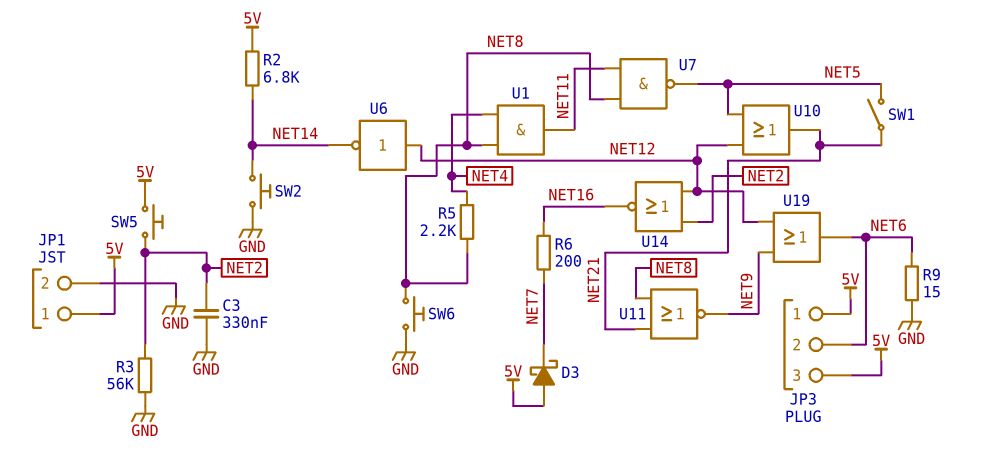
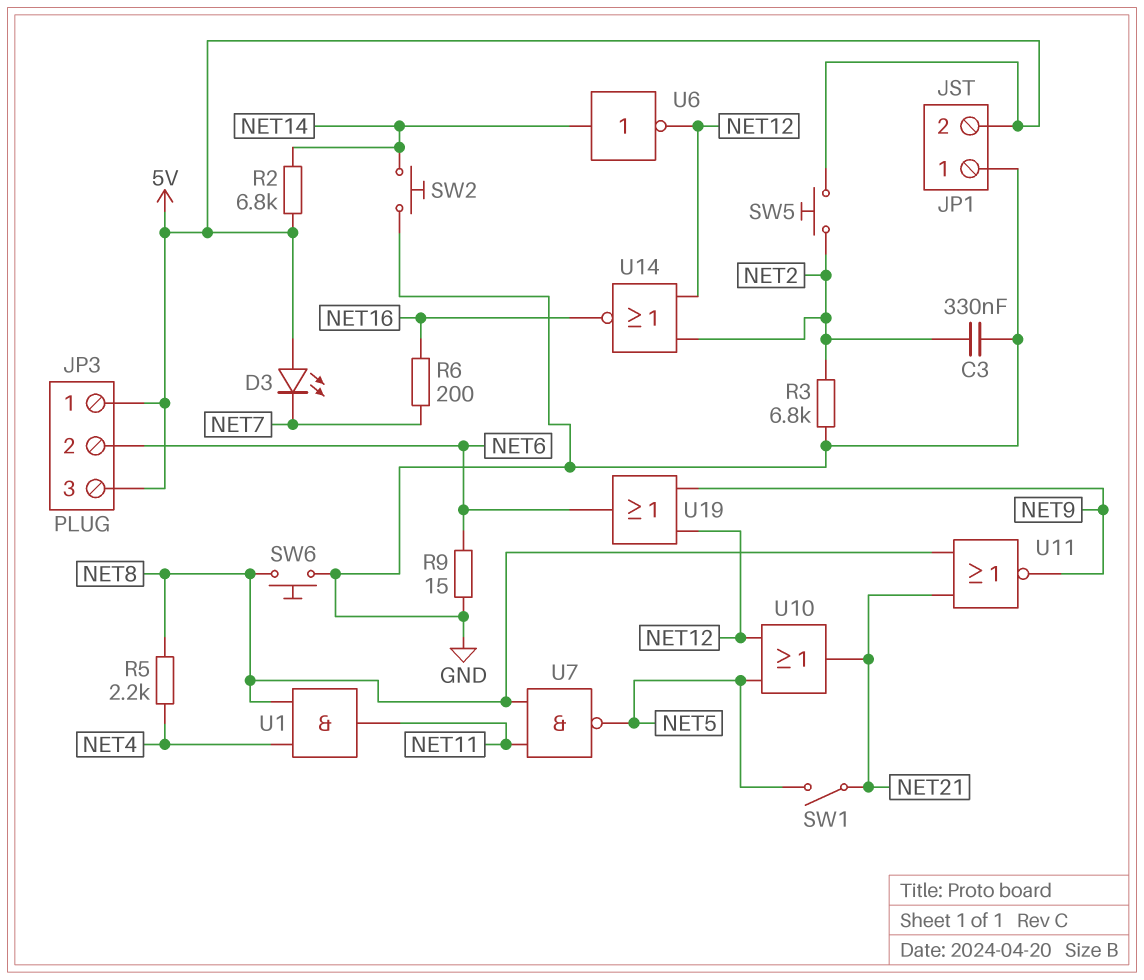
D3: schottky (A 5V, K NET7) -> LED (A 5V, K NET7)
JP1 pin 1: 5V -> GND
JP1 pin 2: GND -> 5V
R3: 56k (GND, NET2) -> 6.8k (GND, NET2)
U6: NOT (in NET12, out NET14) -> NOT (in NET14, out NET12)

